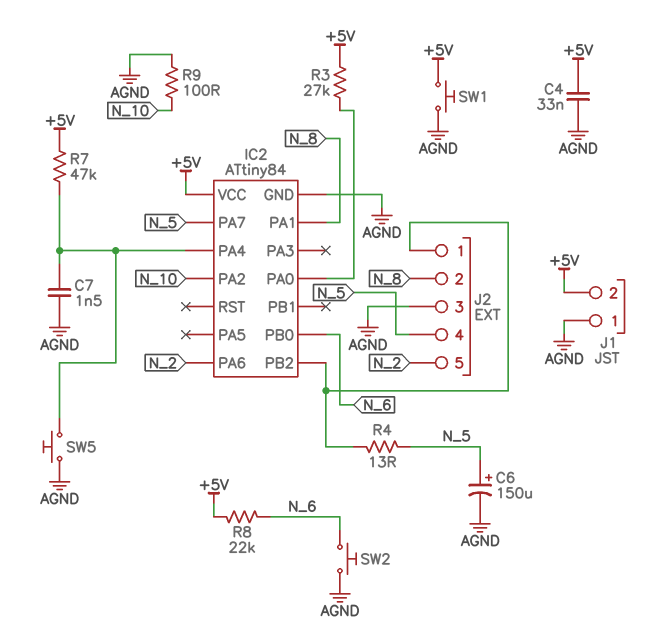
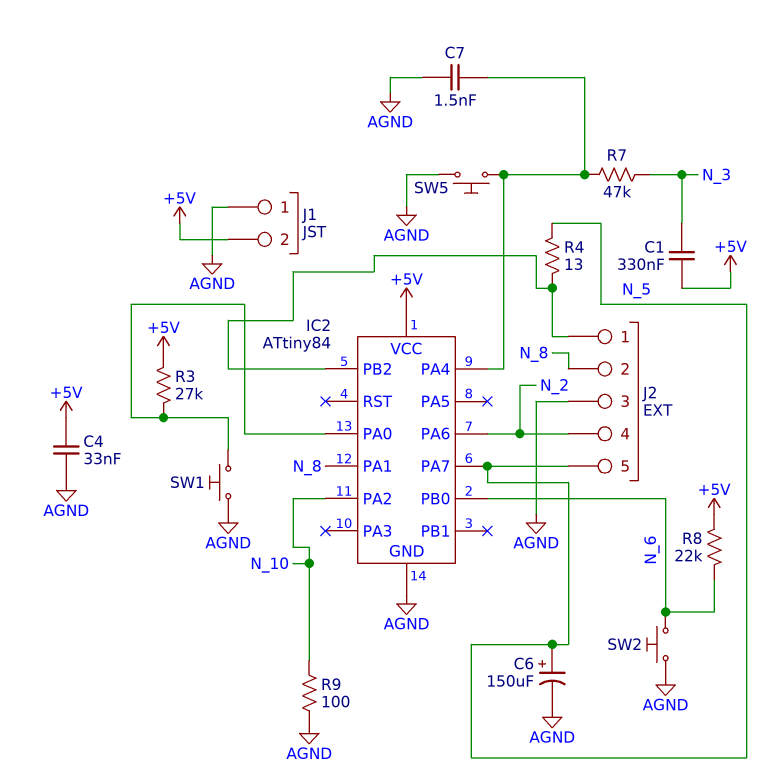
C1: none -> 330nF (+5V, N_3)
J2 pin 4: N_5 -> N_2
J2 pin 5: N_2 -> N_5
R7: 47k (+5V, IC2/PA4) -> 47k (IC2/PA4, N_3)
SW1: button (+5V, AGND) -> button (AGND, IC2/PA0)

